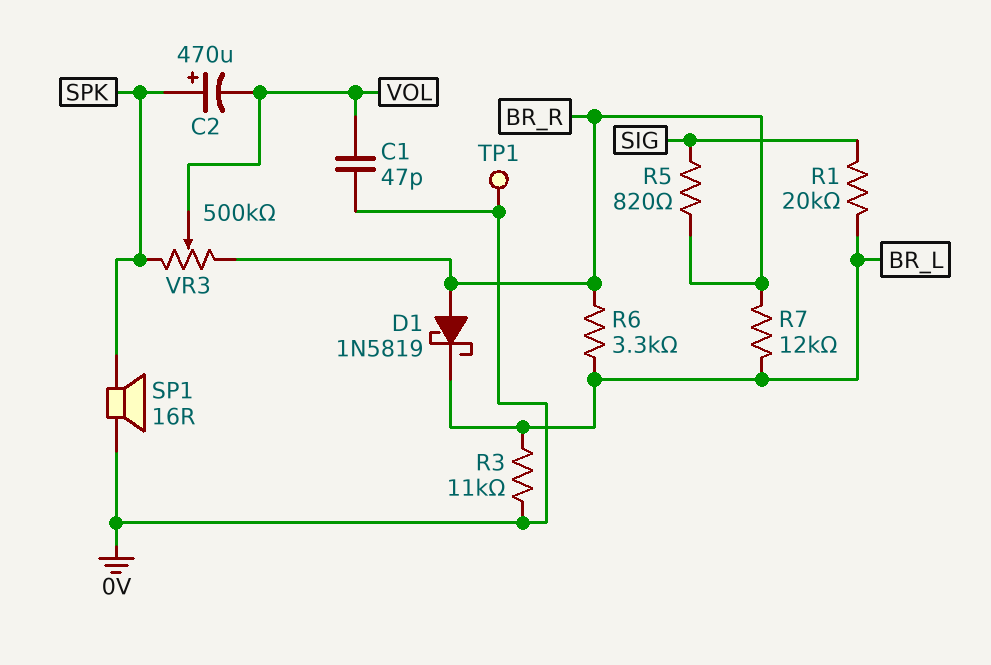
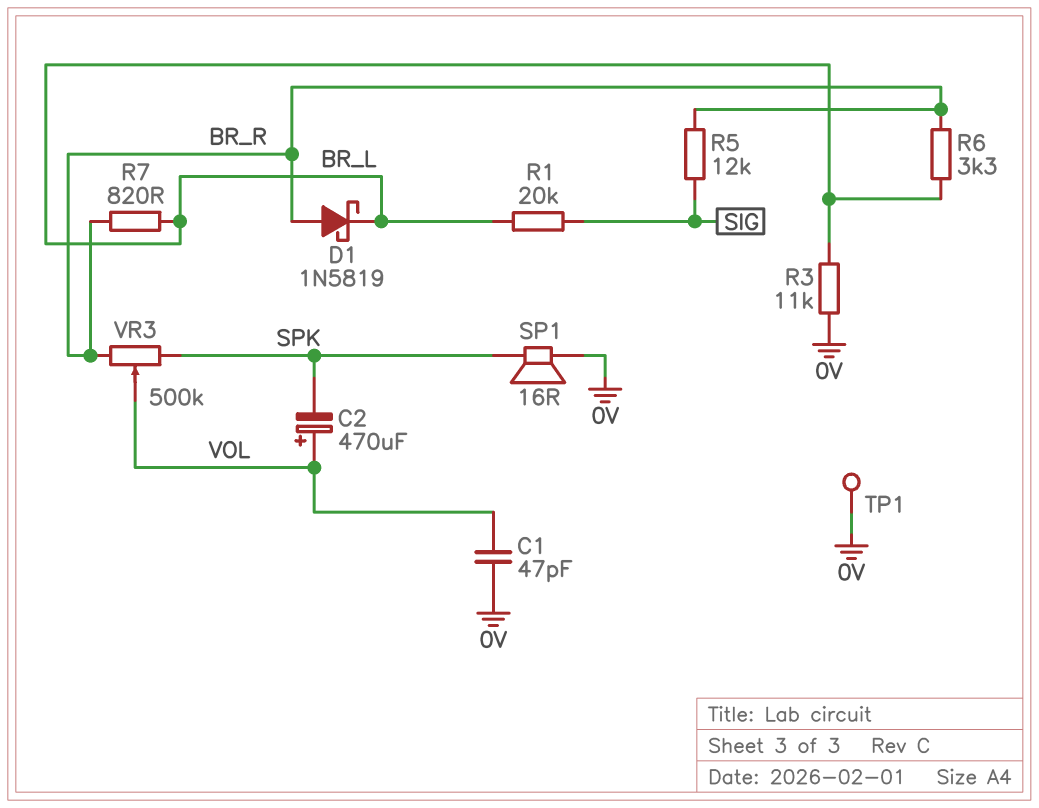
C2: 470uF (plus SPK, minus VOL) -> 470uF (plus VOL, minus SPK)
R5: 820 (BR_R, SIG) -> 12k (BR_R, SIG)
R7: 12k (BR_L, BR_R) -> 820 (BR_L, BR_R)

